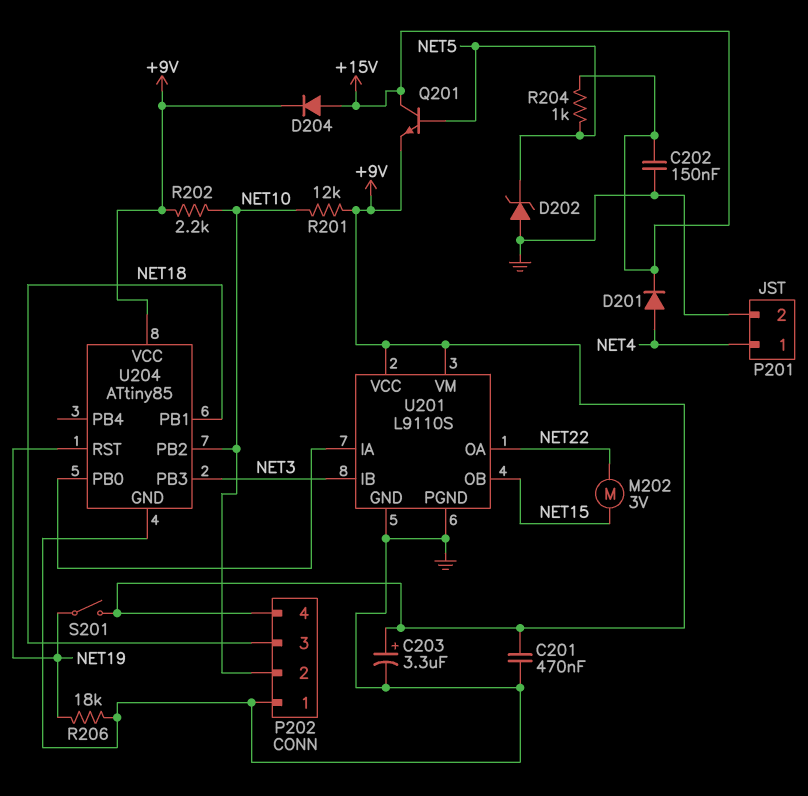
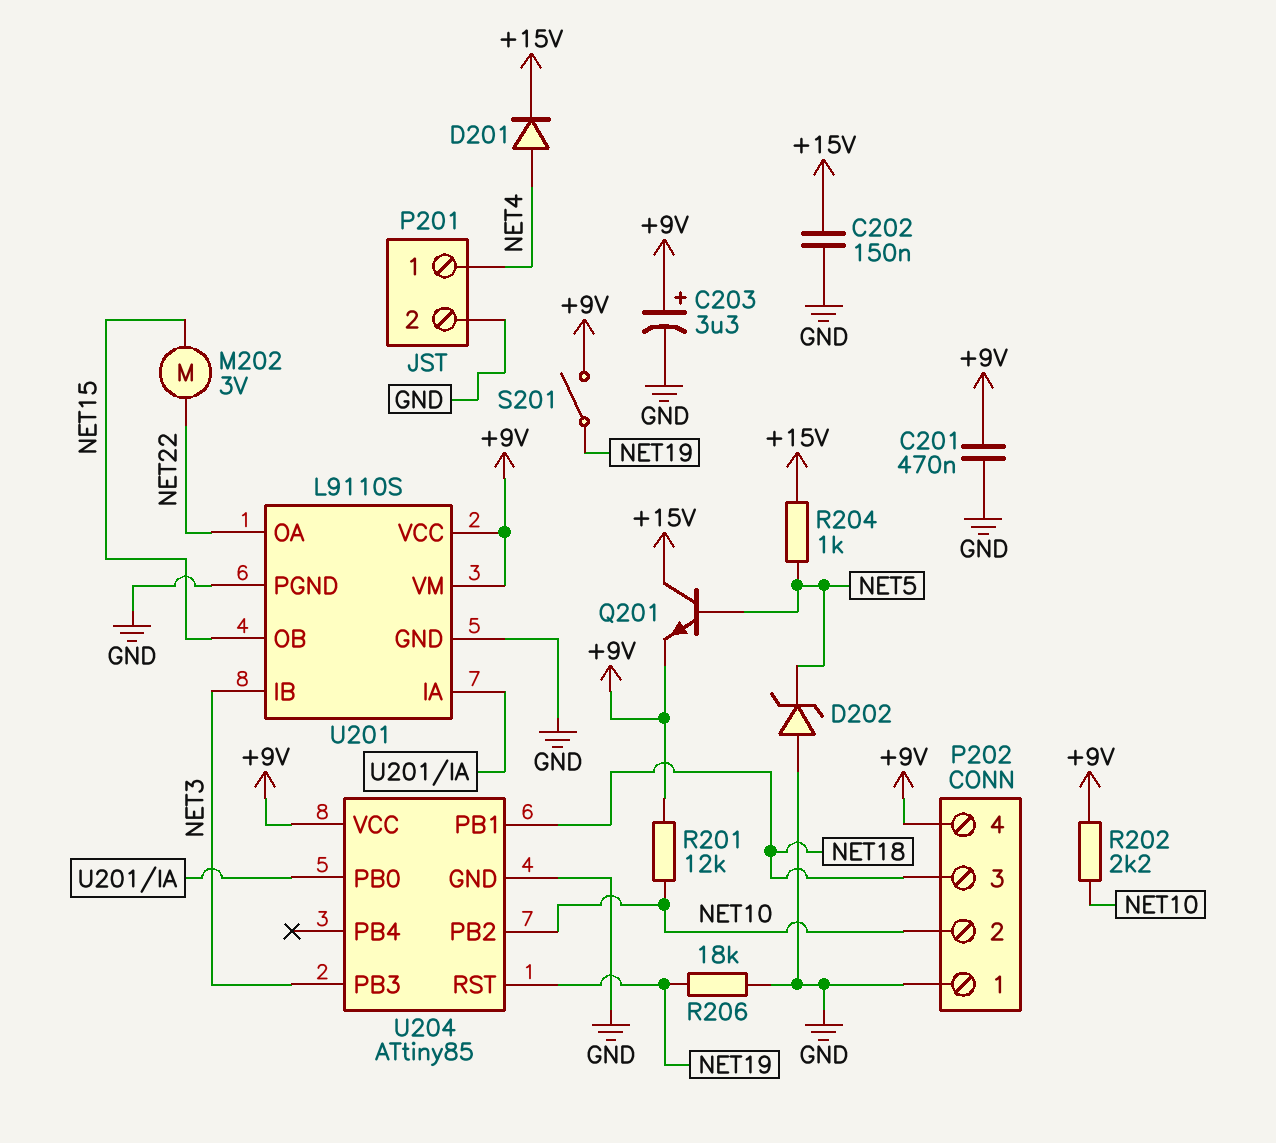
D204: diode (A +15V, K +9V) -> none

